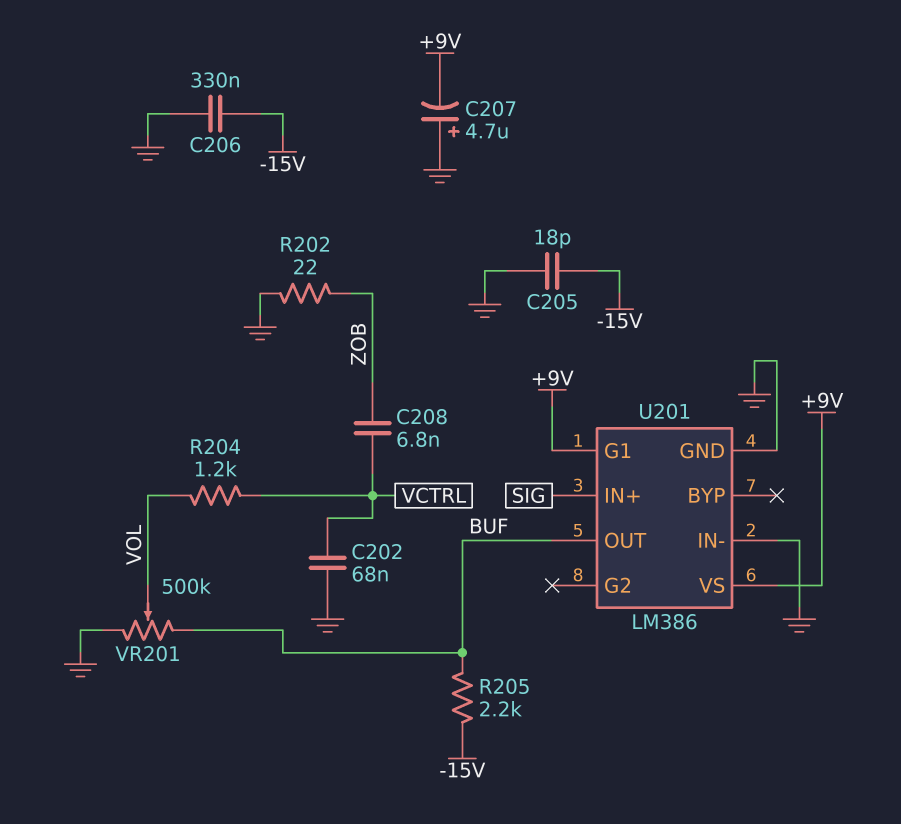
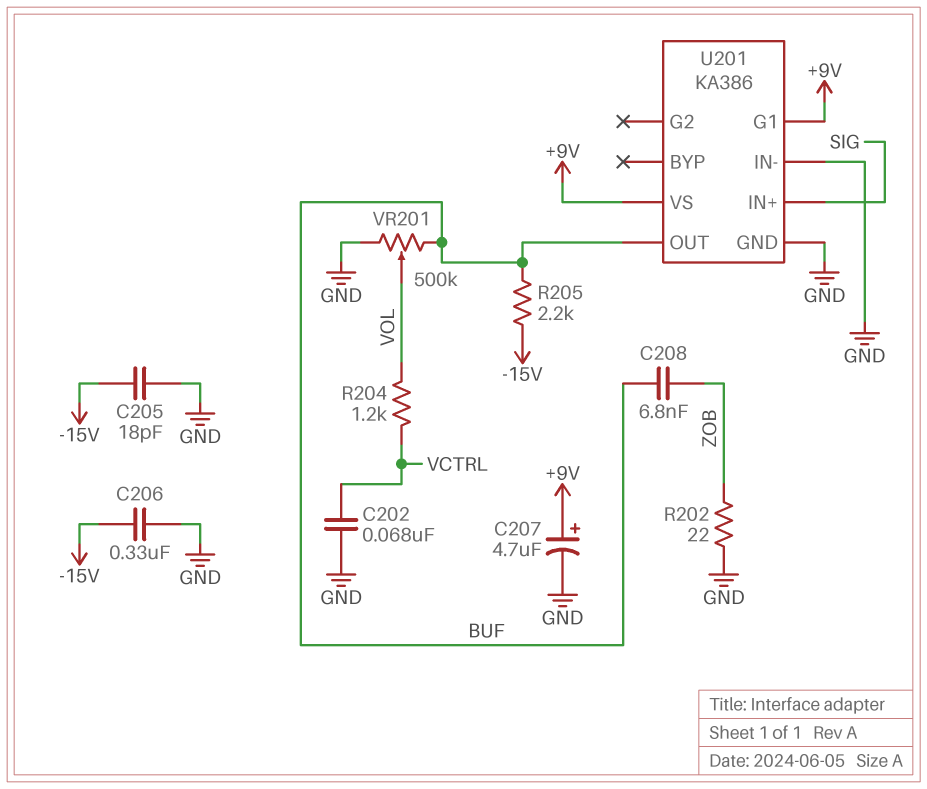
C207: 4.7uF (plus GND, minus +9V) -> 4.7uF (plus +9V, minus GND)
C208: 6.8nF (VCTRL, ZOB) -> 6.8nF (BUF, ZOB)
U201: LM386 -> KA386

